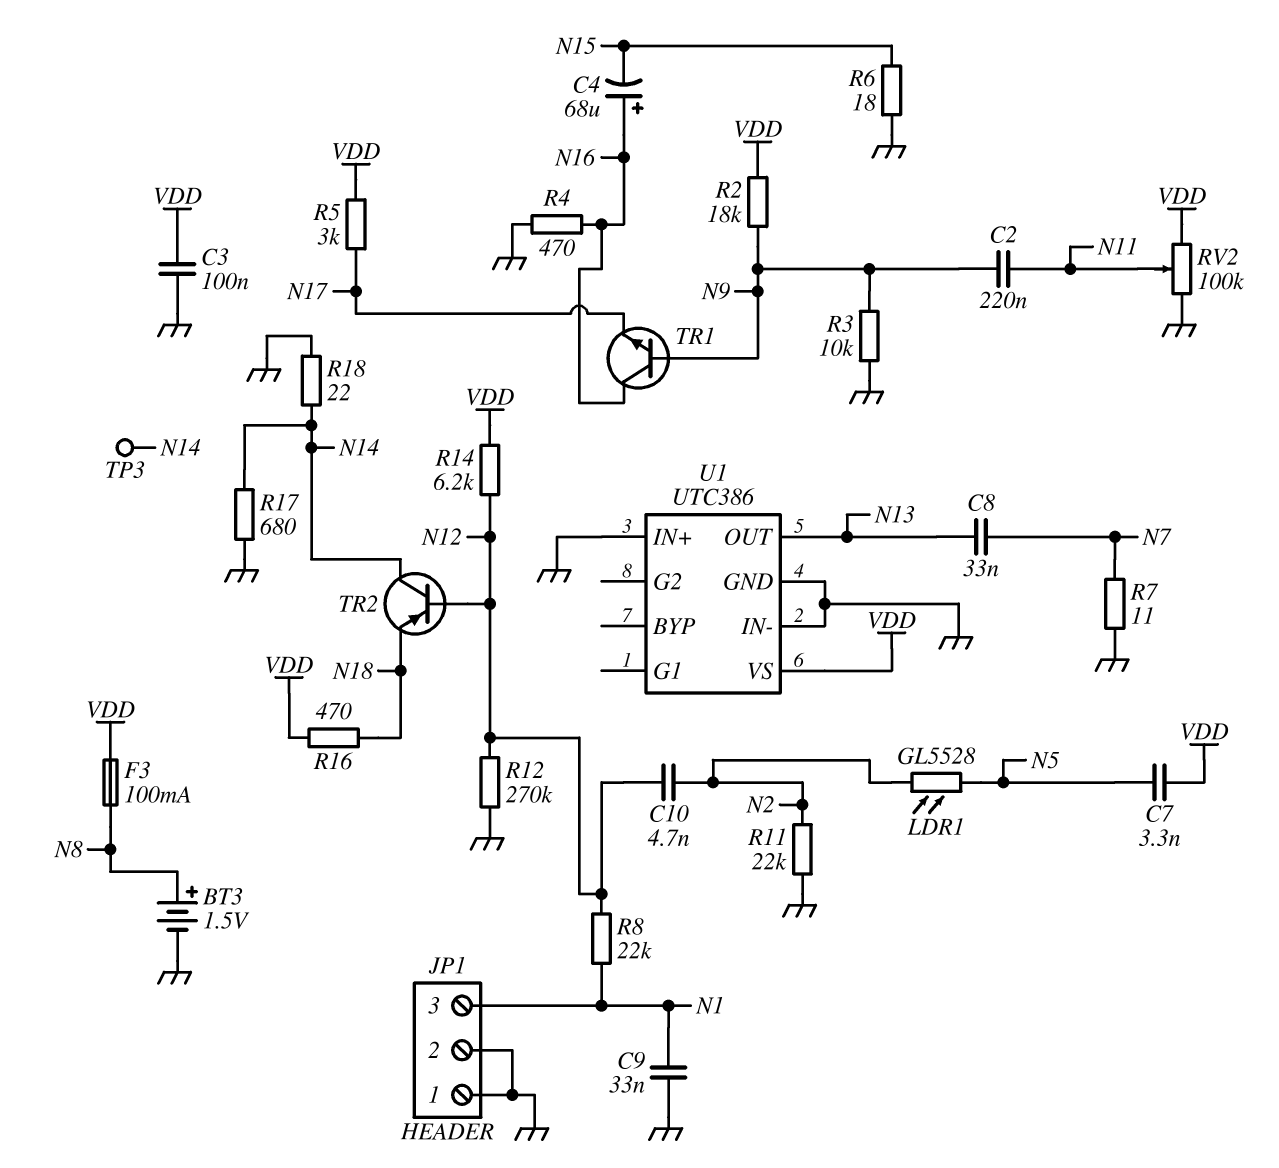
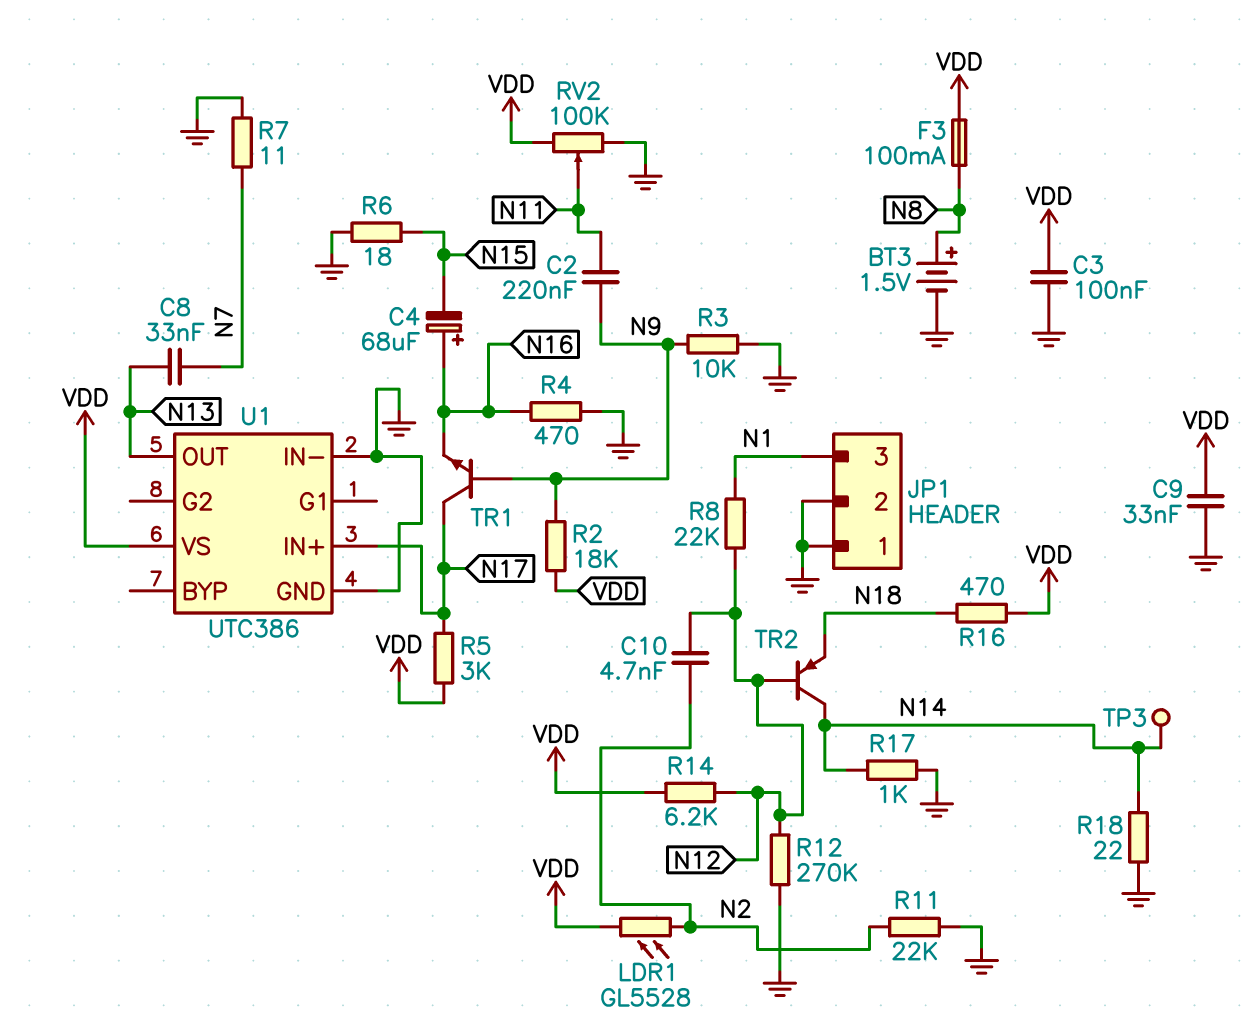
C7: 3.3nF (N5, VDD) -> none
C9: 33nF (GND, N1) -> 33nF (GND, VDD)
LDR1: GL5528 (N2, N5) -> GL5528 (N2, VDD)
R17: 680 (GND, N14) -> 1k (GND, N14)
TR1: NPN (B N9, C N16, E N17) -> NPN (B N9, C N17, E N16)
U1 pin IN+: GND -> N17

